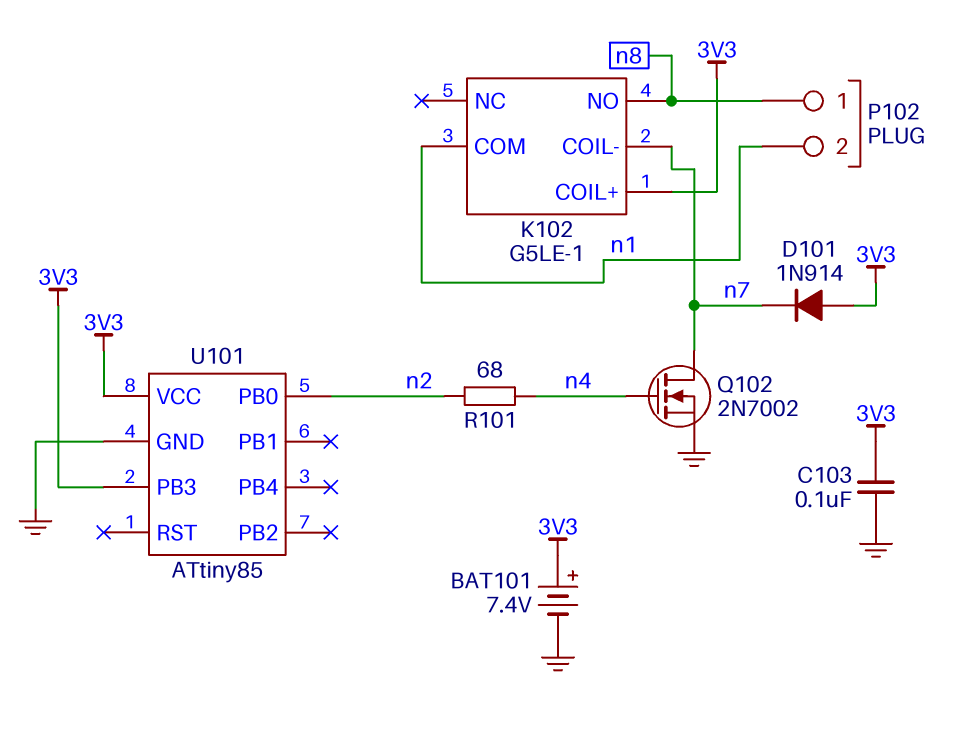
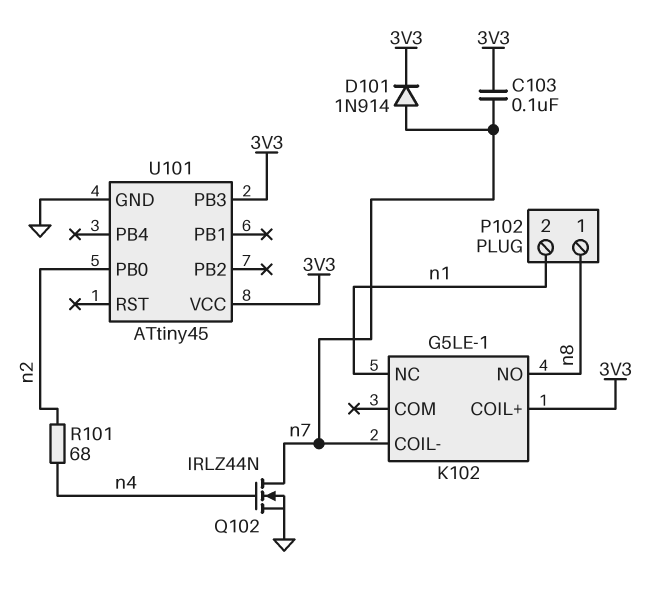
BAT101: 7.4V (plus 3V3, minus GND) -> none
C103: 100nF (3V3, GND) -> 100nF (3V3, n7)
D101: diode 1N914 (A 3V3, K n7) -> diode 1N914 (A n7, K 3V3)
K102 pin COM: n1 -> none
K102 pin NC: none -> n1
Q102: NMOS 2N7002 (G n4, D n7, S GND) -> NMOS IRLZ44N (G n4, D n7, S GND)
U101: ATtiny85 -> ATtiny45

